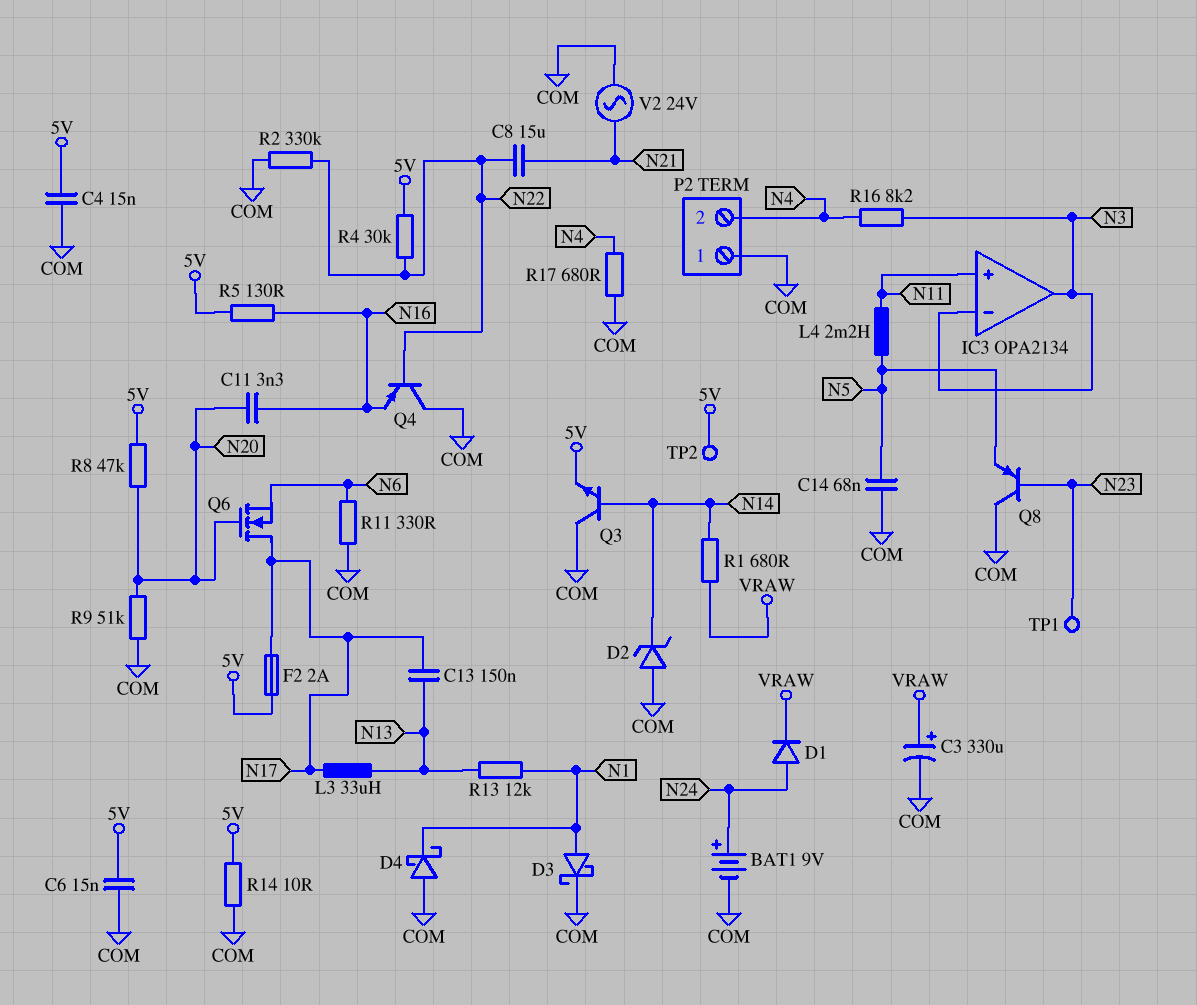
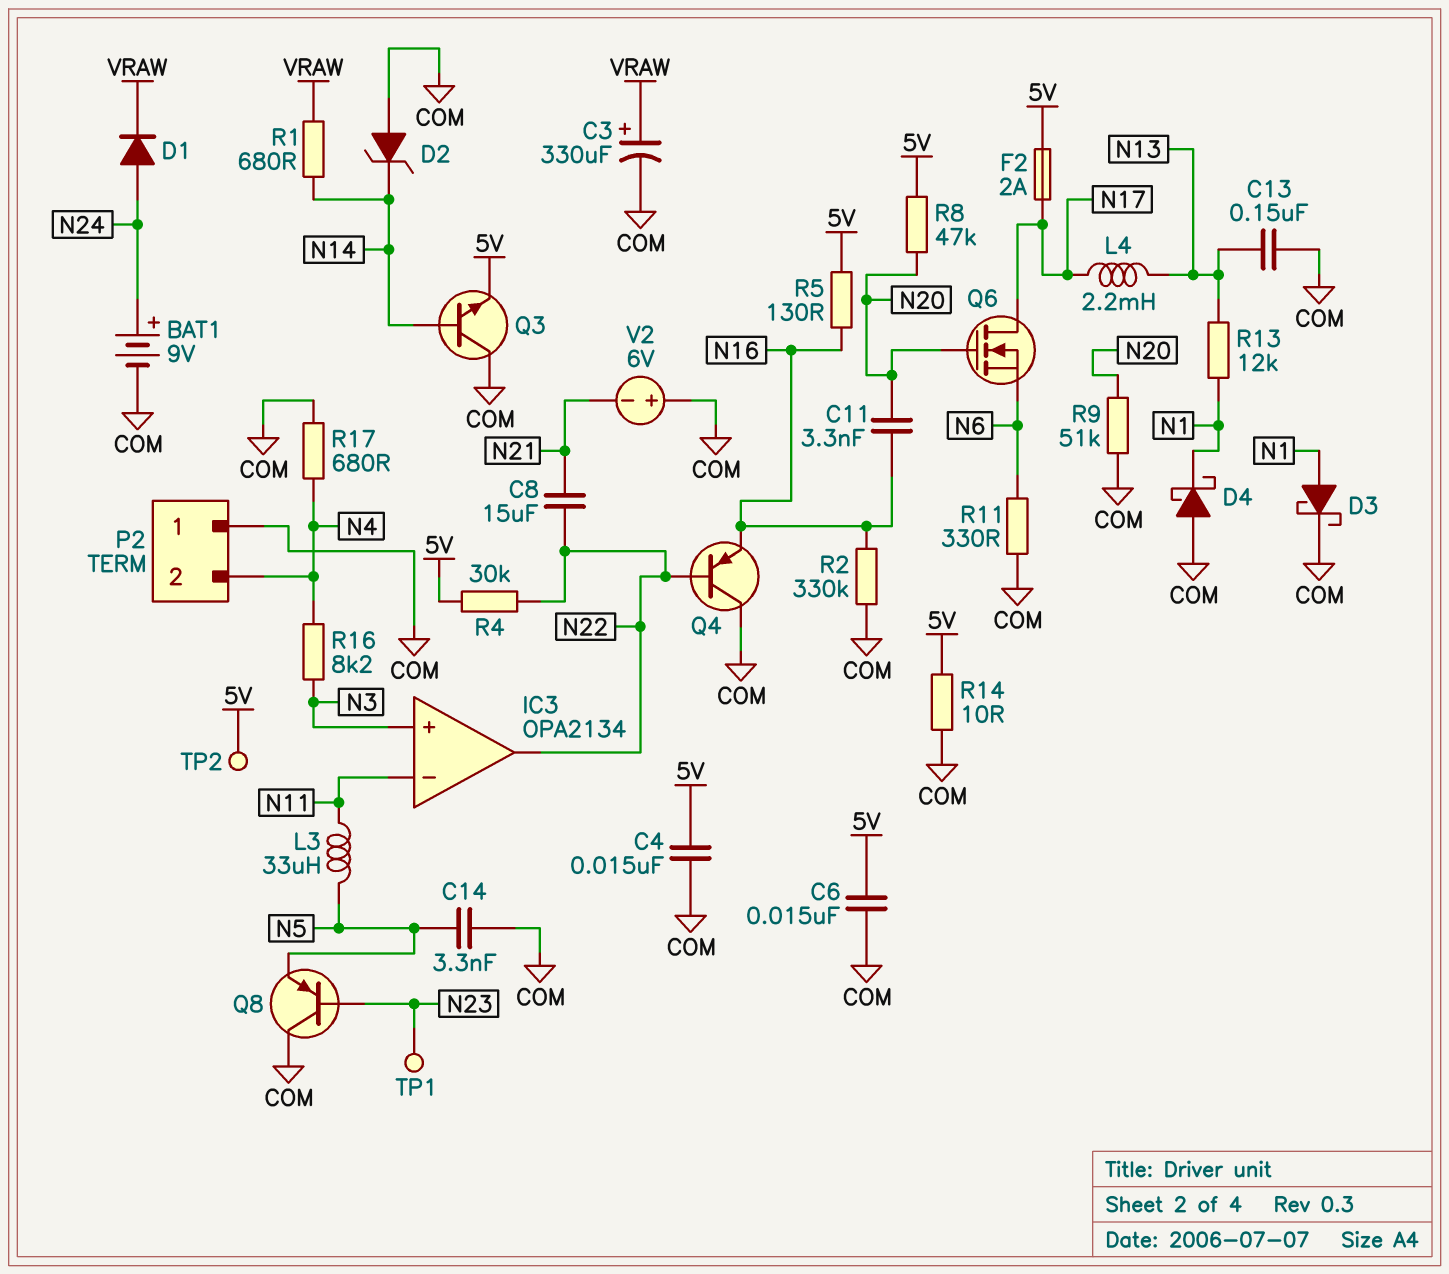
C13: 150nF (N13, N17) -> 150nF (COM, N13)
C14: 68nF (COM, N5) -> 3.3nF (COM, N5)
IC3 pin in+: N11 -> N3
IC3 pin in-: N3 -> N11
IC3 pin out: N3 -> N22
L3: 33uH (N13, N17) -> 33uH (N5, N11)
L4: 2.2mH (N5, N11) -> 2.2mH (N13, N17)
R2: 330k (COM, N22) -> 330k (COM, N16)
V2: AC 24V (COM, N21) -> 6V (plus COM, minus N21)

